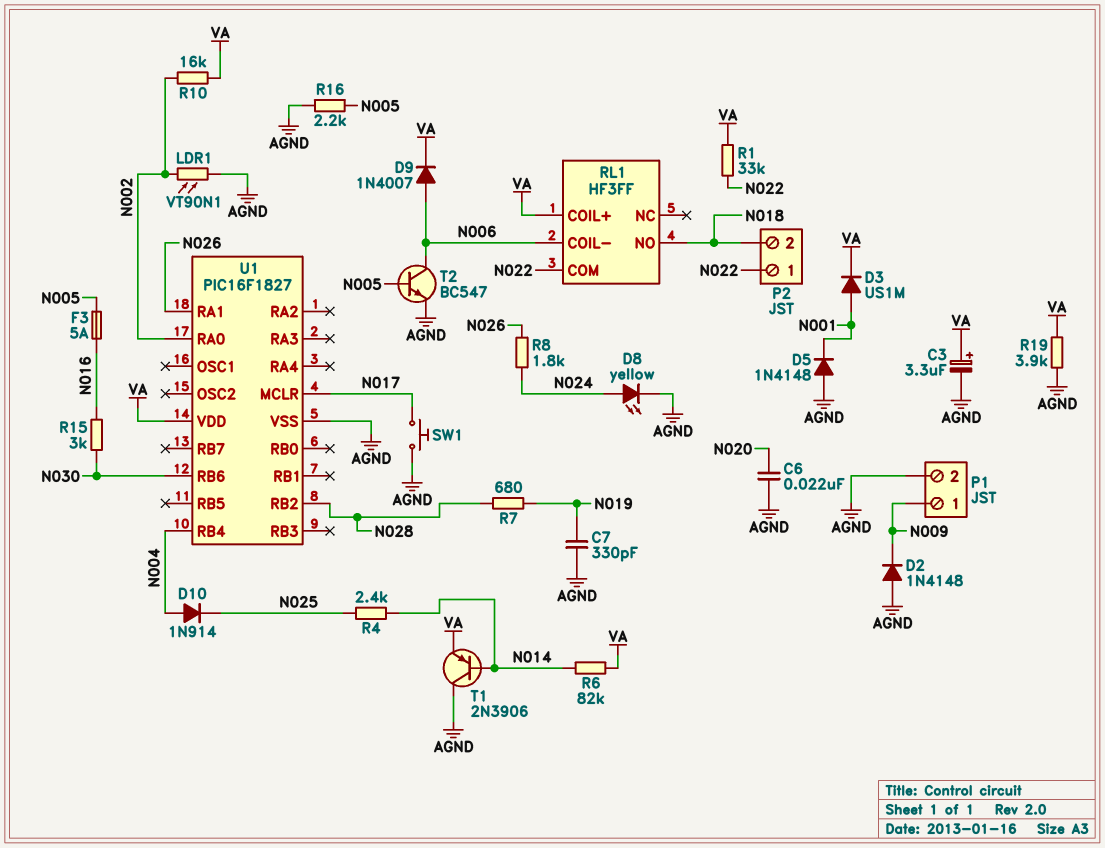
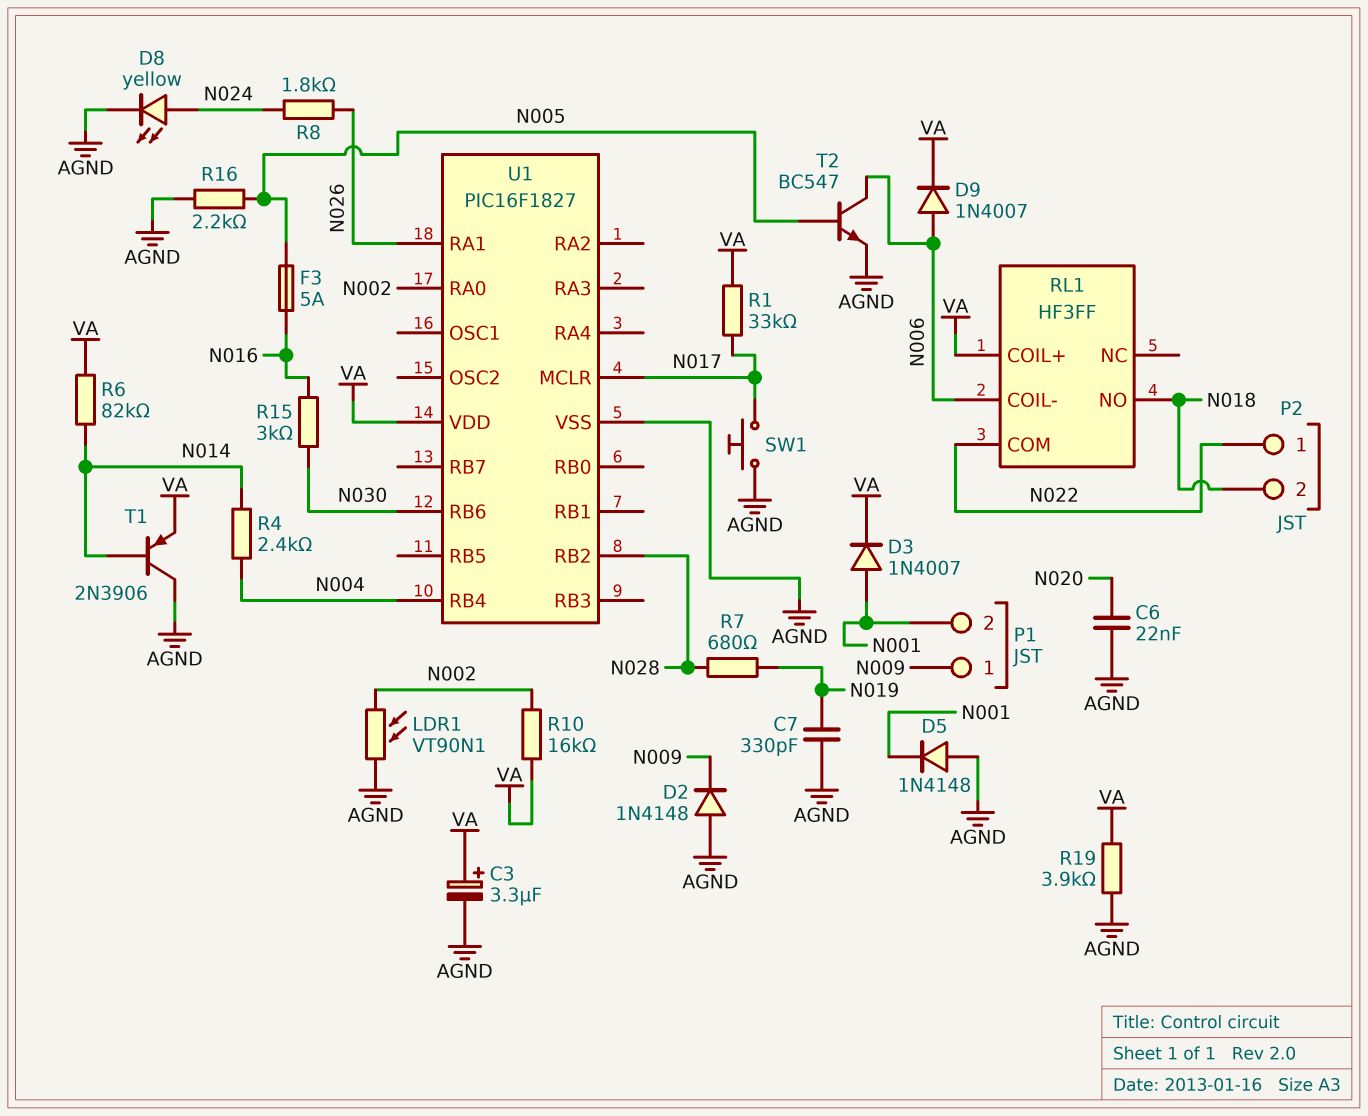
D3: diode US1M (A N001, K VA) -> diode 1N4007 (A N001, K VA)
D10: diode 1N914 (A N004, K N025) -> none
P1 pin 2: AGND -> N001
R1: 33k (N022, VA) -> 33k (N017, VA)
R4: 2.4k (N014, N025) -> 2.4k (N004, N014)

